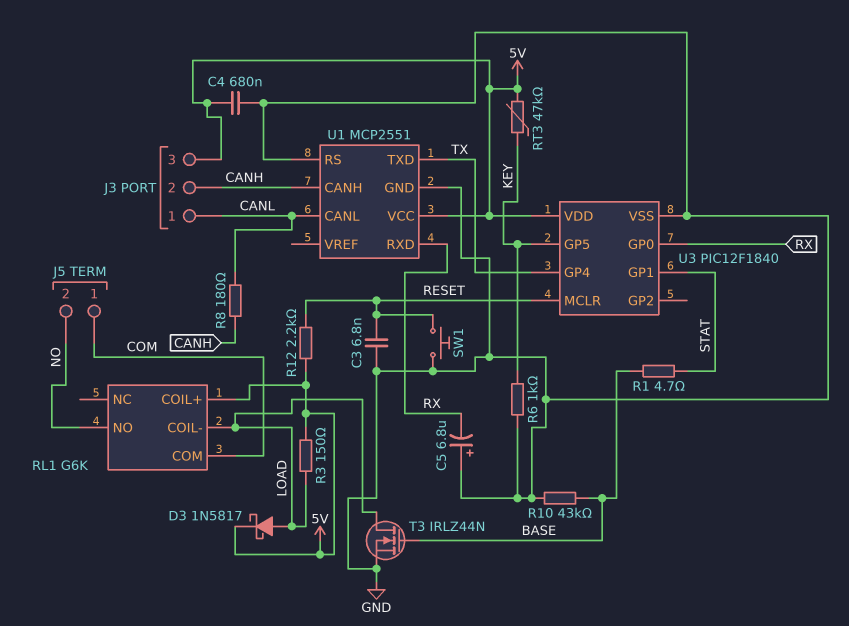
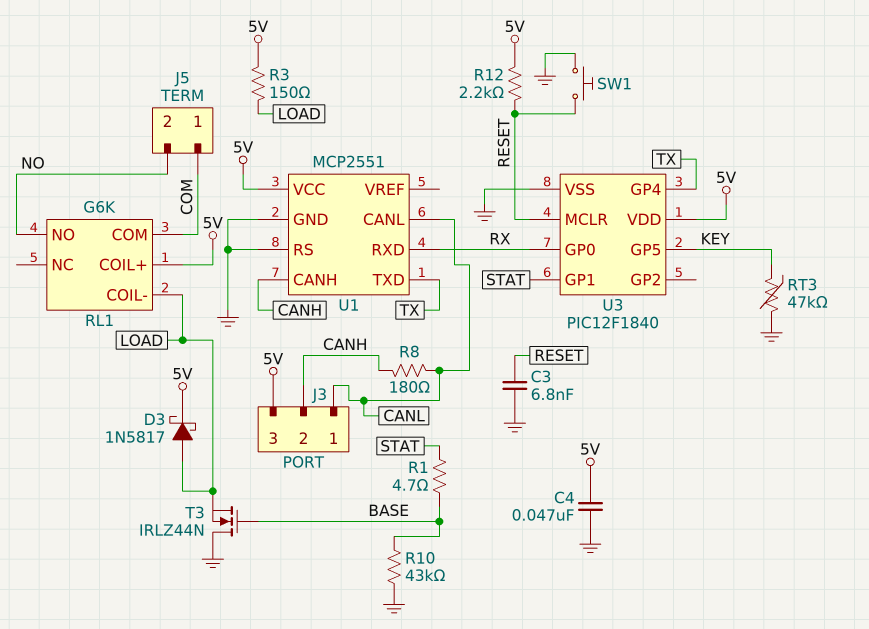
C4: 680nF (5V, GND) -> 47nF (5V, GND)
C5: 6.8uF (plus GND, minus RX) -> none
R6: 1k (GND, KEY) -> none
RT3: 47k (5V, KEY) -> 47k (GND, KEY)
T3: NMOS IRLZ44N (G BASE, D LOAD, S GND) -> NMOS IRLZ44N (G BASE, D GND, S LOAD)

